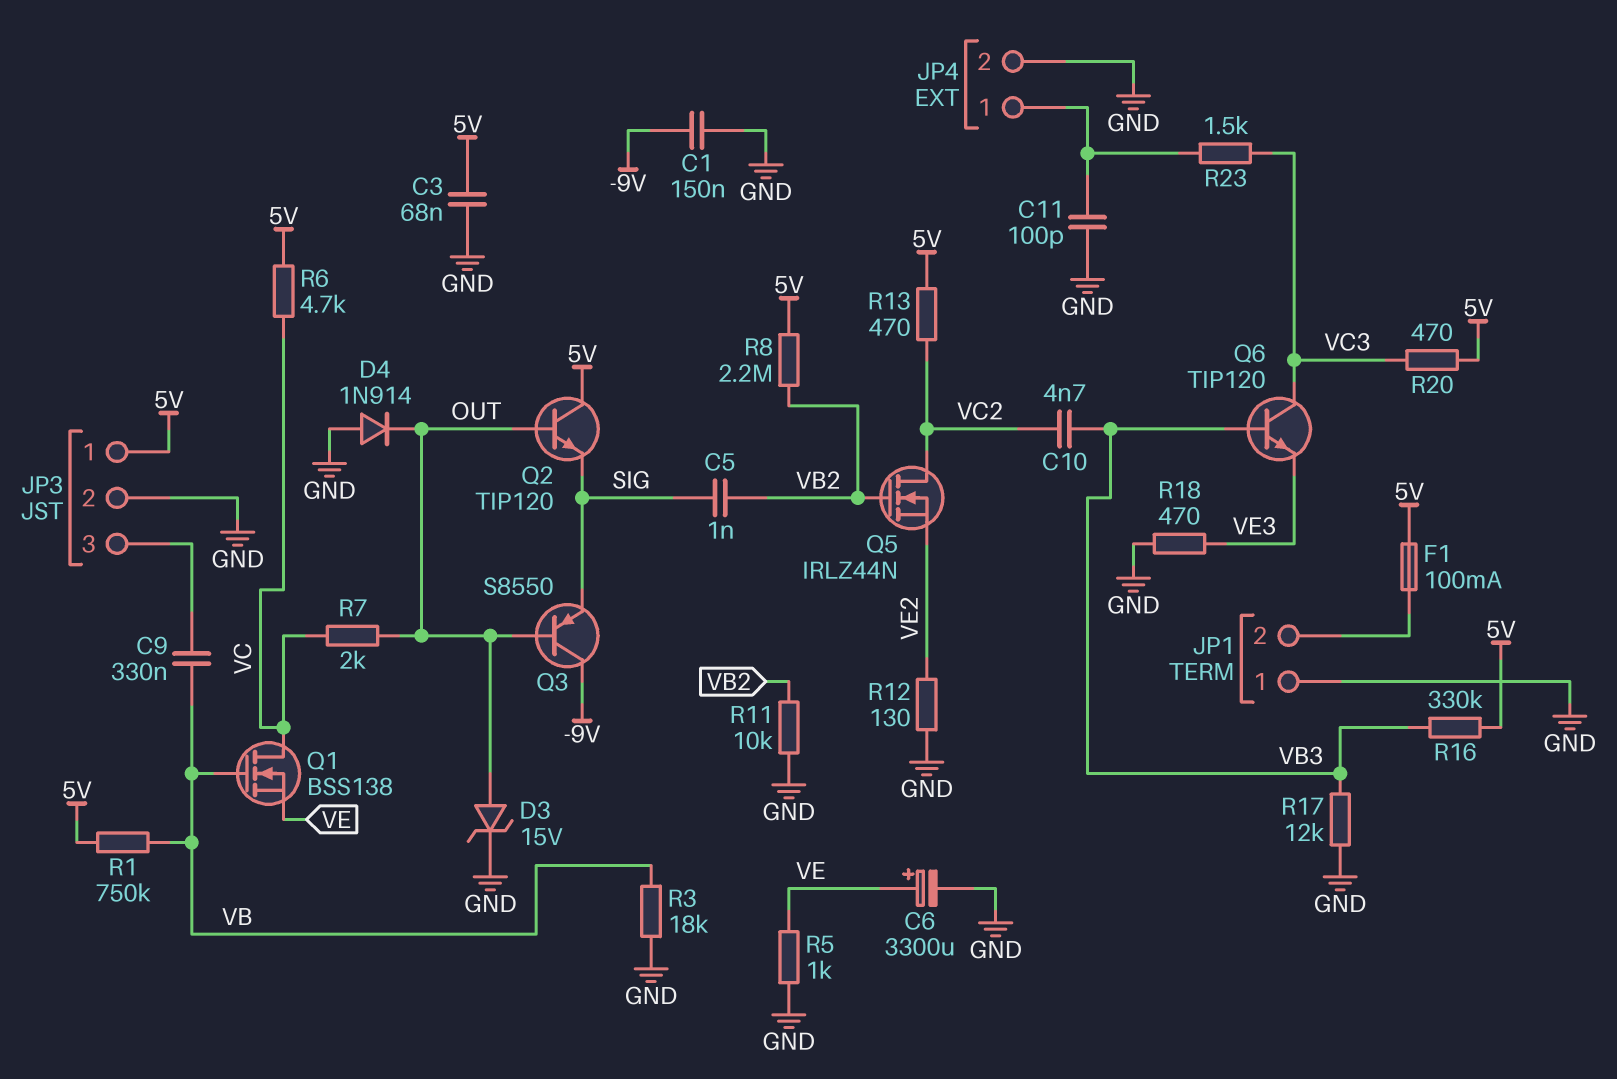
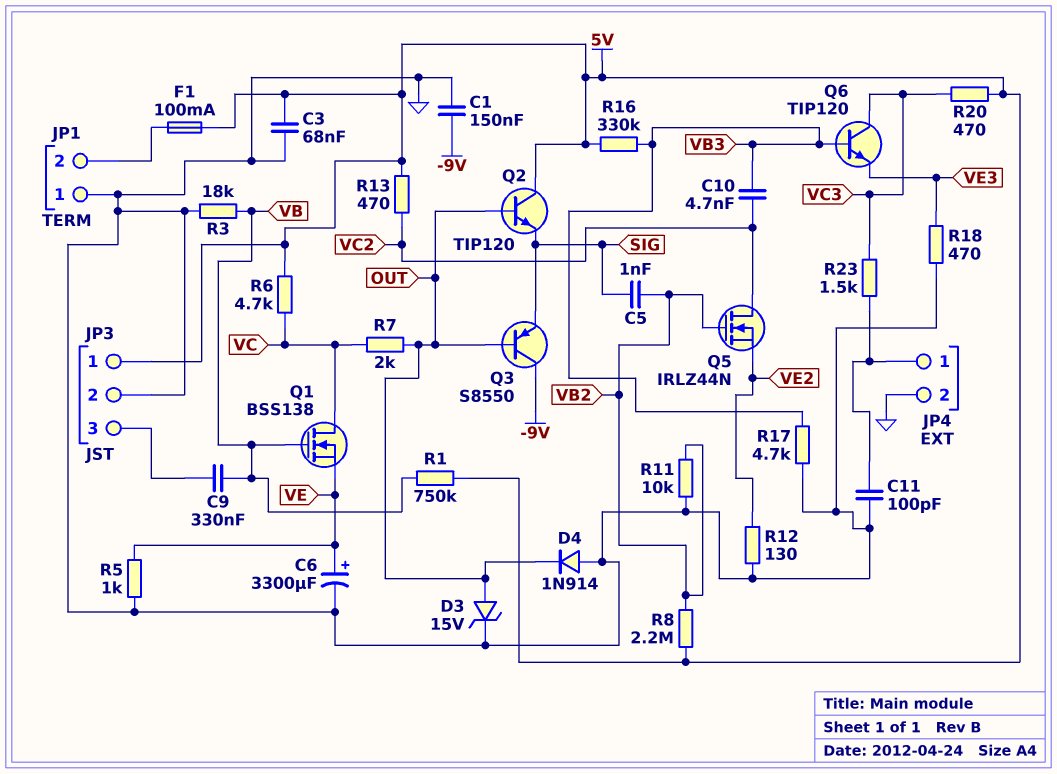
R17: 12k (GND, VB3) -> 4.7k (GND, VB3)

